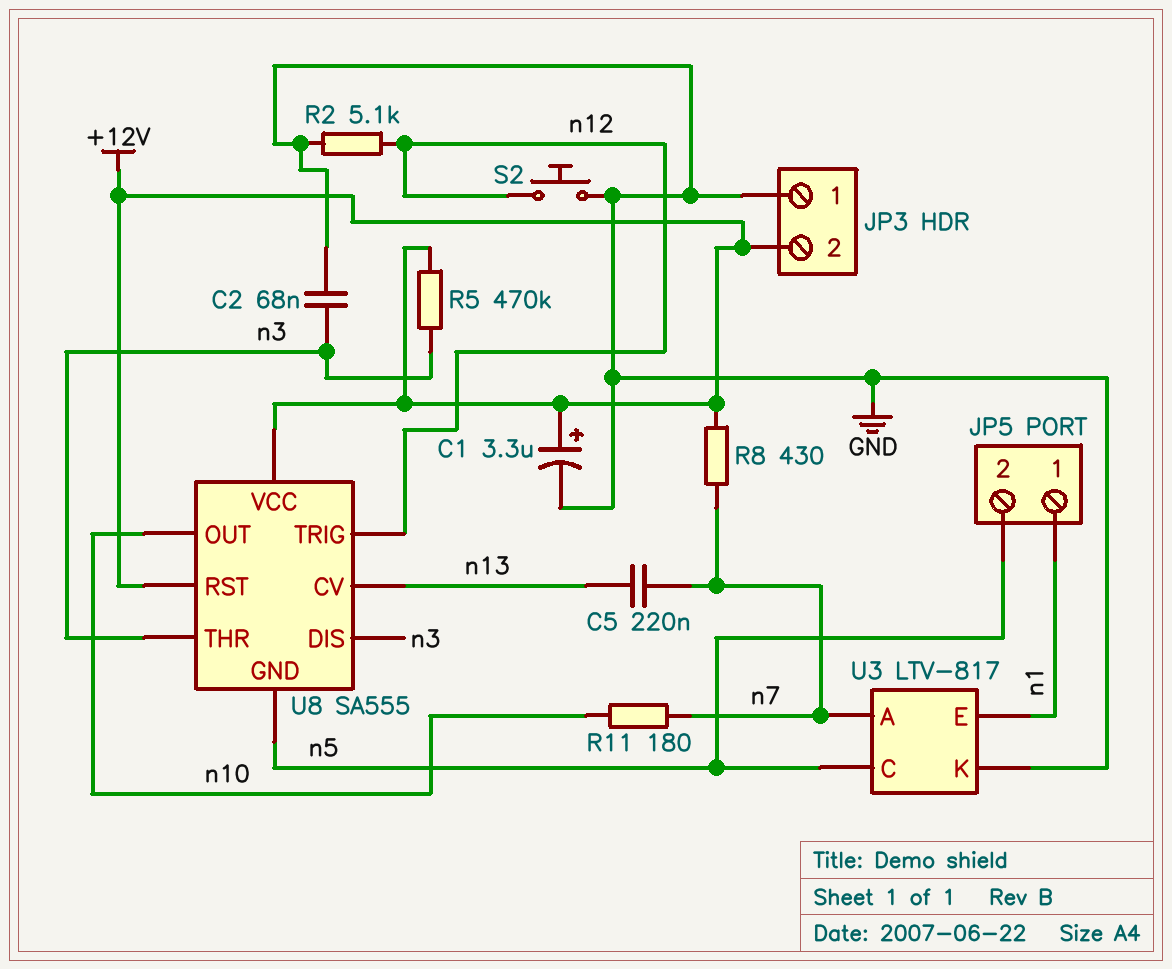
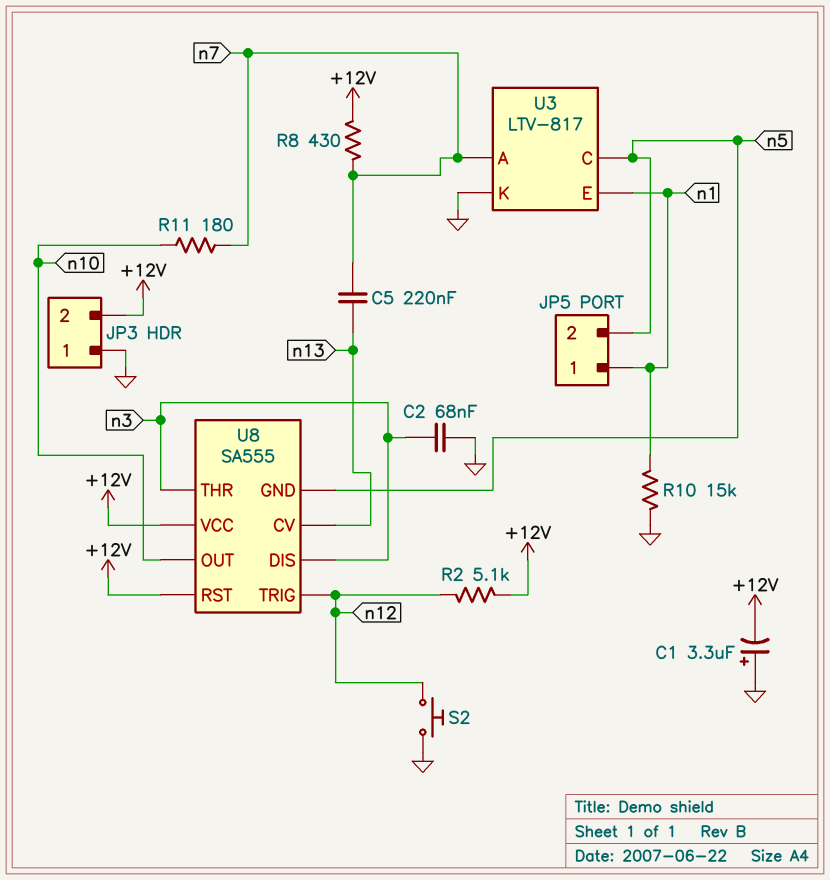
C1: 3.3uF (plus +12V, minus GND) -> 3.3uF (plus GND, minus +12V)
R2: 5.1k (GND, n12) -> 5.1k (+12V, n12)
R5: 470k (+12V, n3) -> none
R10: none -> 15k (GND, n1)

